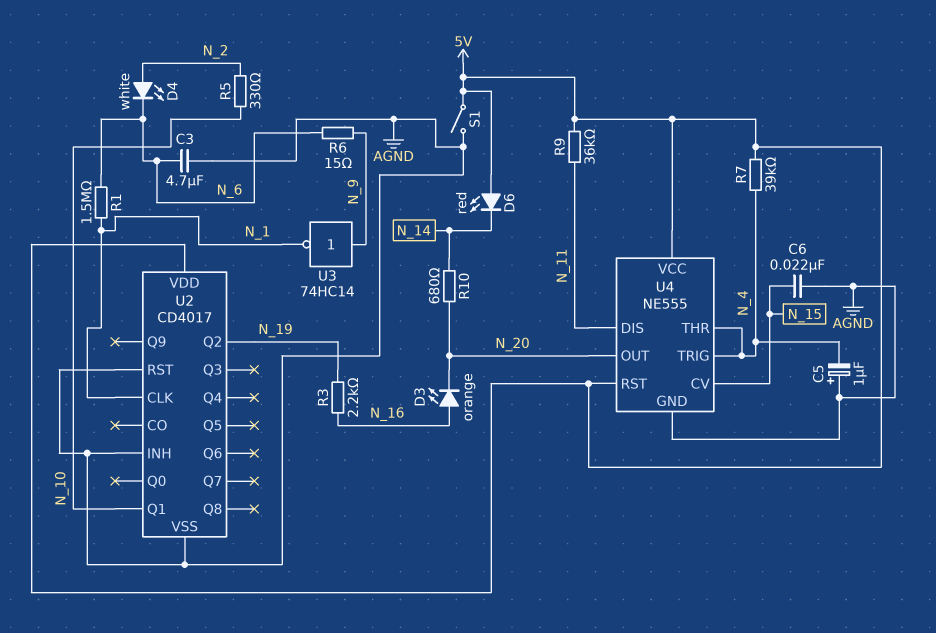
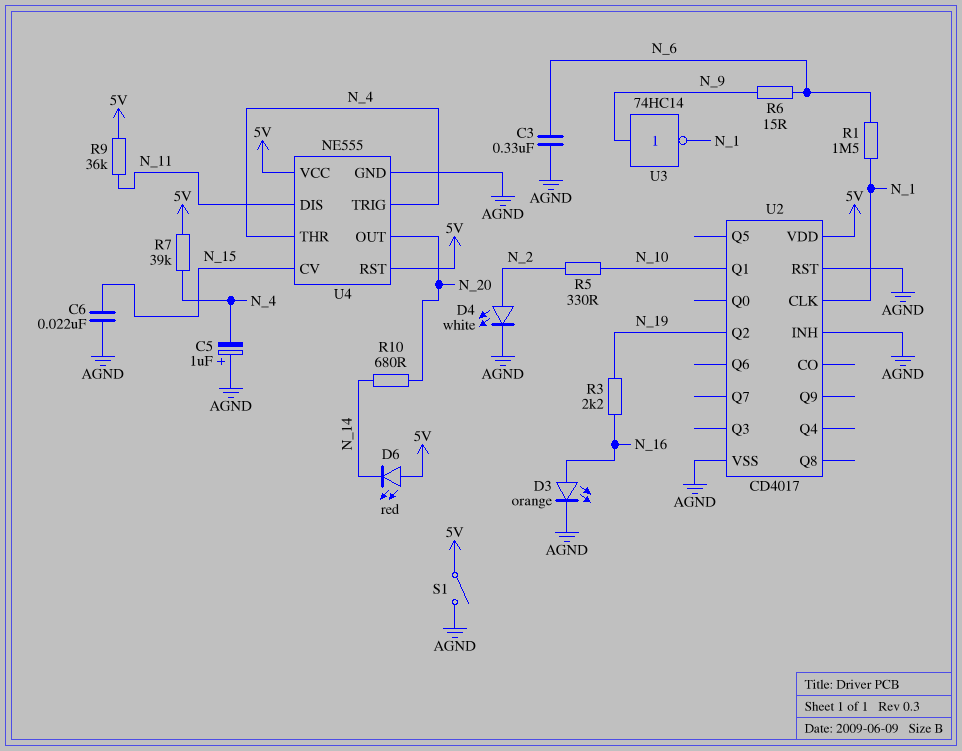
C3: 4.7uF (AGND, N_6) -> 330nF (AGND, N_6)
D3: LED orange (A N_16, K N_20) -> LED orange (A N_16, K AGND)
D4: LED white (A N_2, K N_6) -> LED white (A N_2, K AGND)

